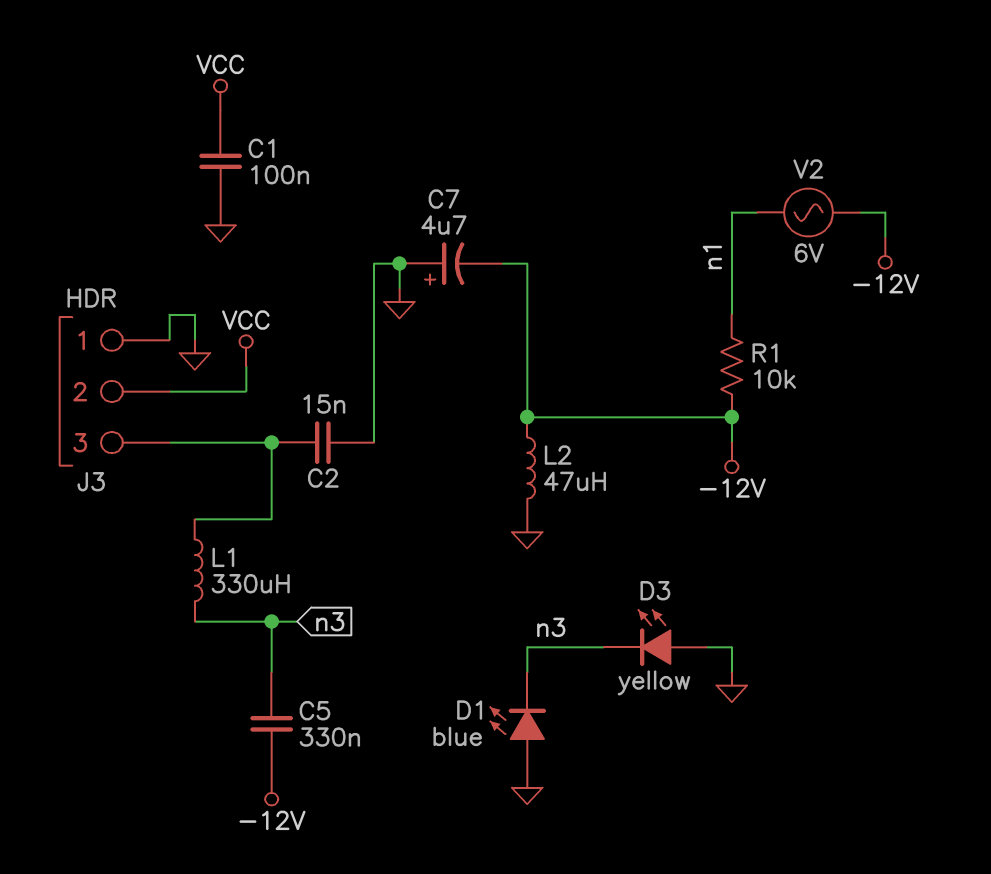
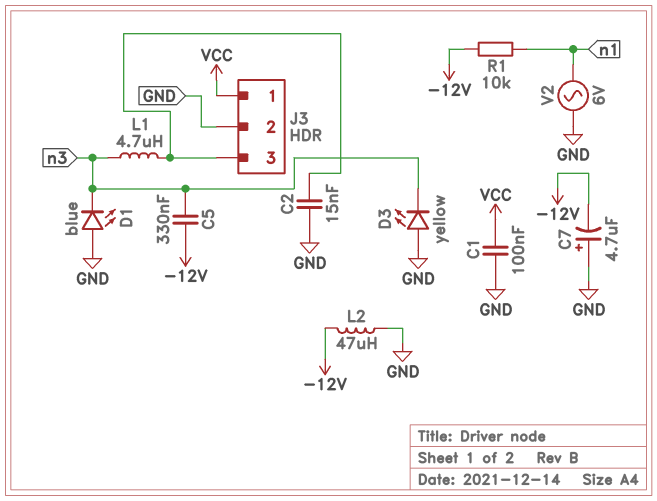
J3 pin 1: GND -> VCC
J3 pin 2: VCC -> GND
L1: 330uH (J3/3, n3) -> 4.7uH (J3/3, n3)
V2: AC 6V (-12V, n1) -> AC 6V (GND, n1)

